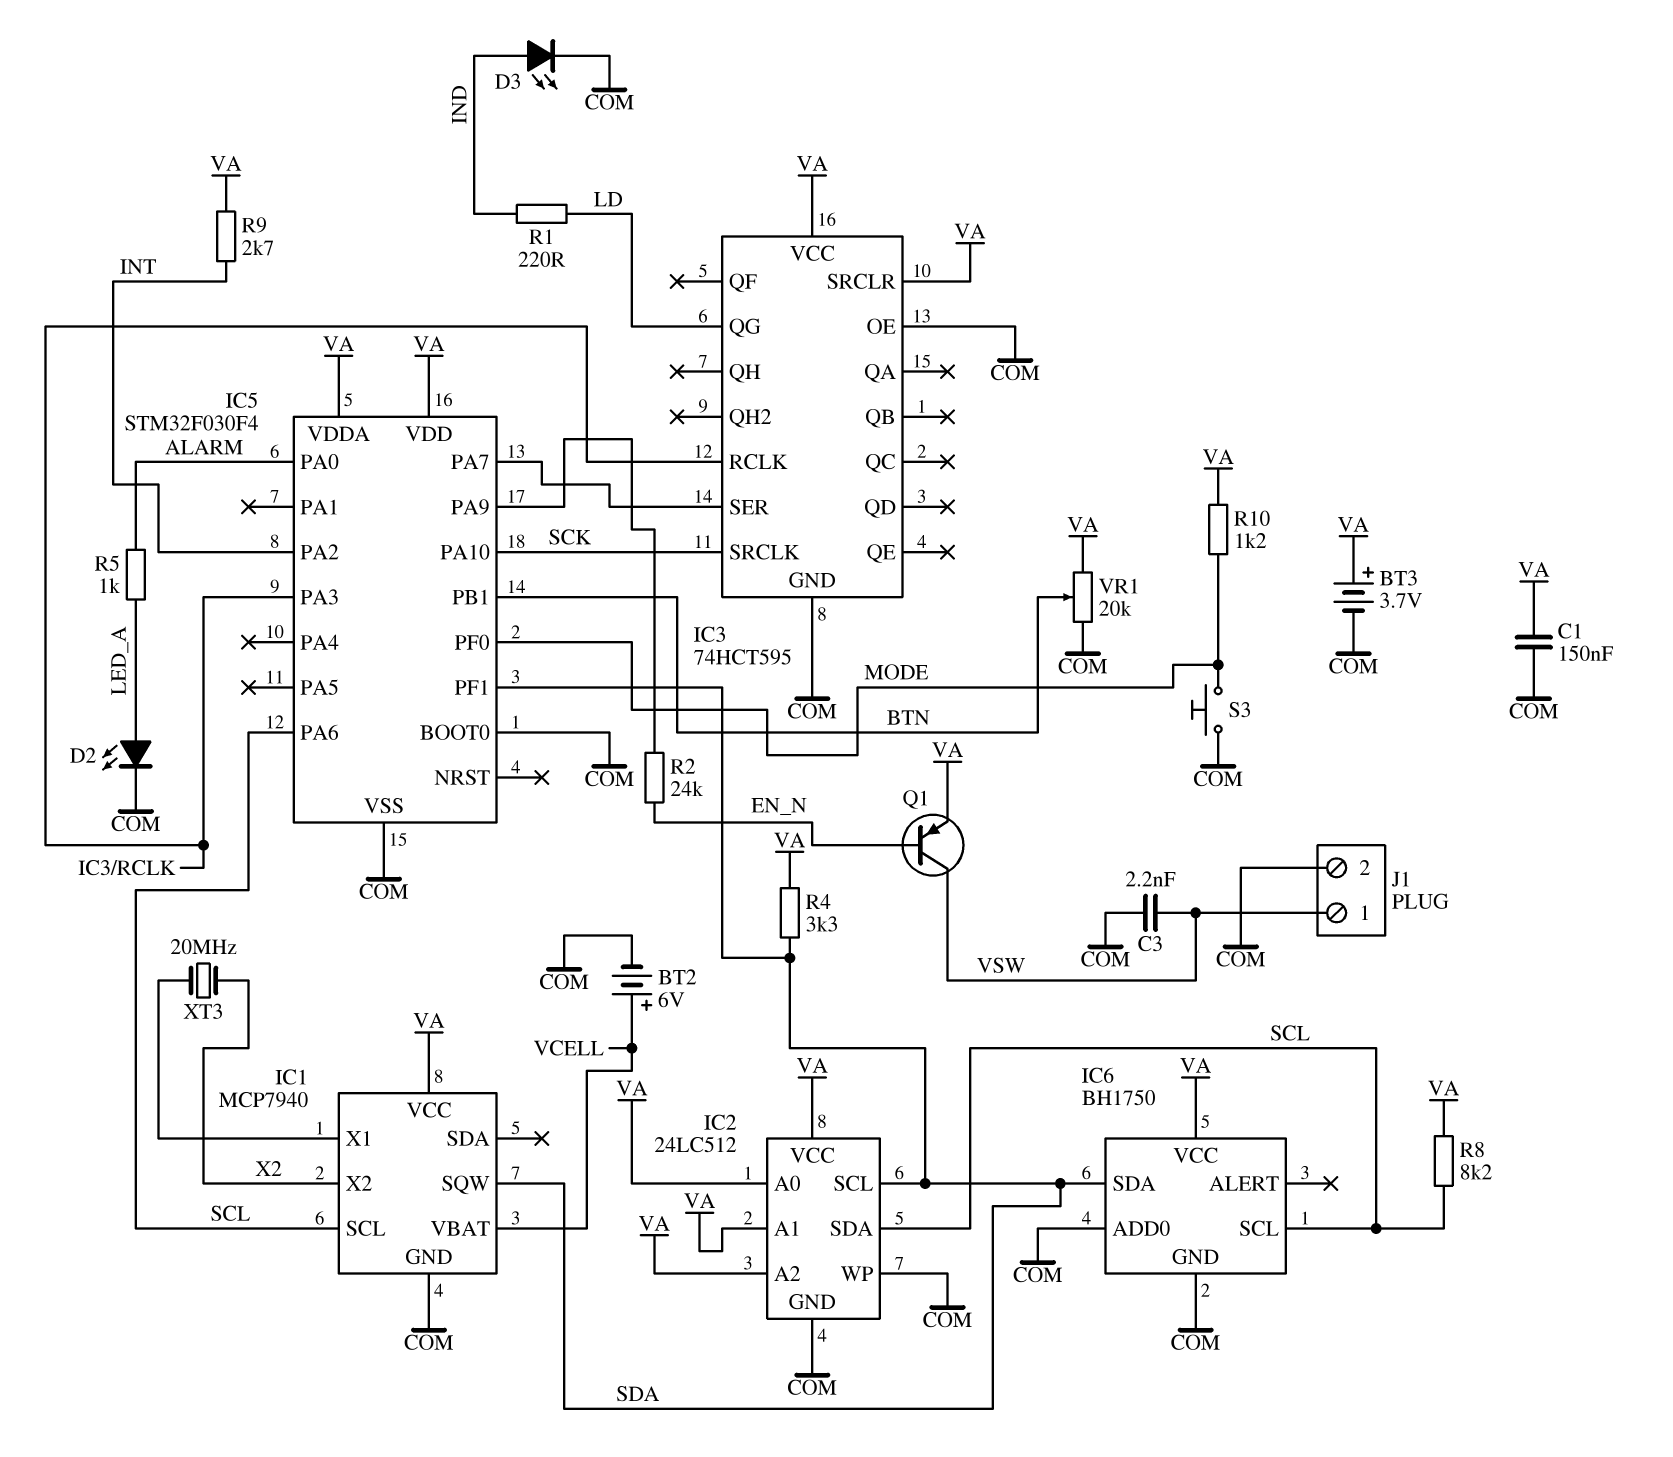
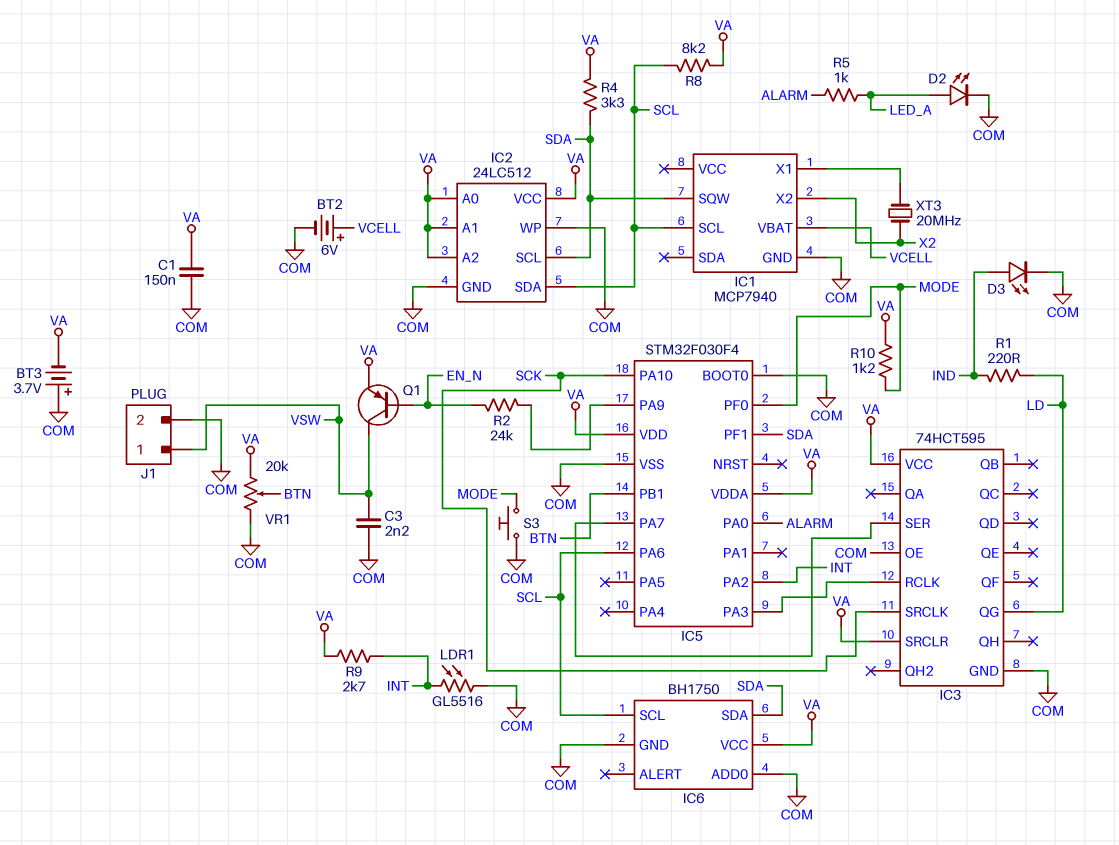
BT3: 3.7V (plus VA, minus COM) -> 3.7V (plus COM, minus VA)
IC1 pin VCC: VA -> none
LDR1: none -> GL5516 (COM, INT)

